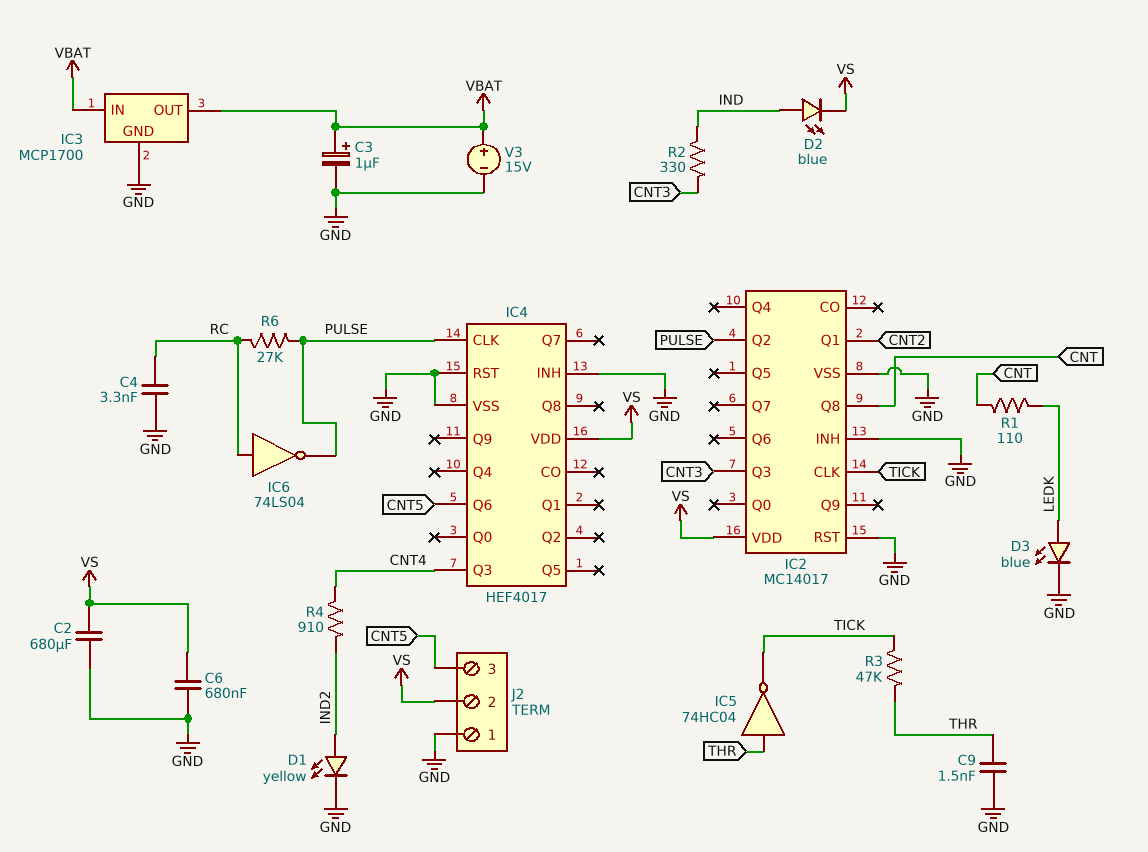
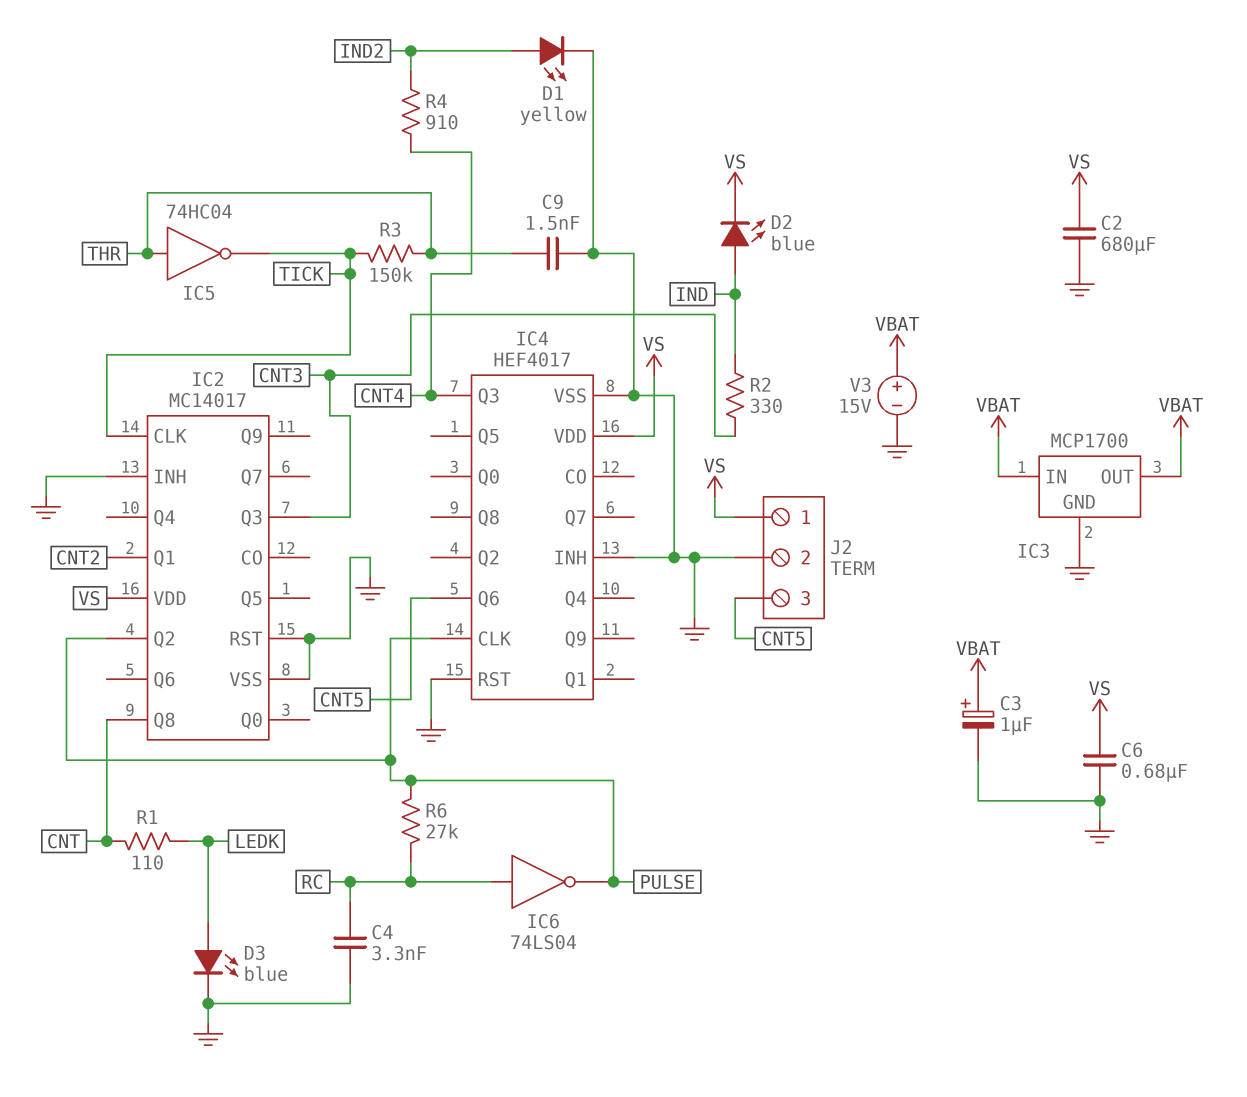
J2 pin 1: GND -> VS
J2 pin 2: VS -> GND
R3: 47k (THR, TICK) -> 150k (THR, TICK)

